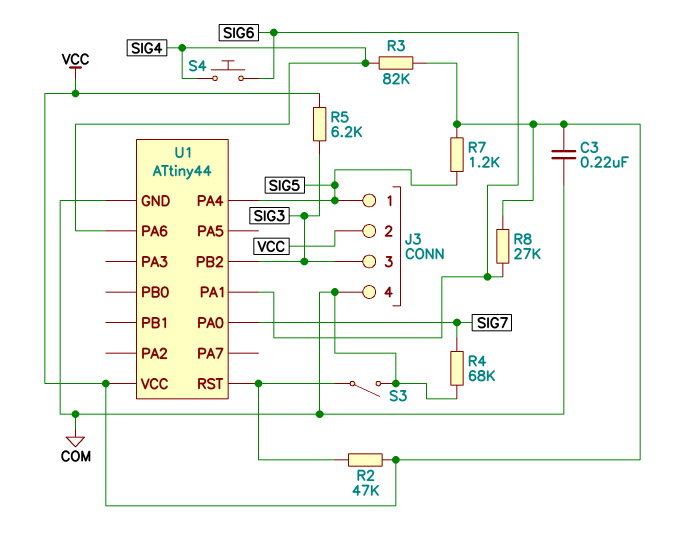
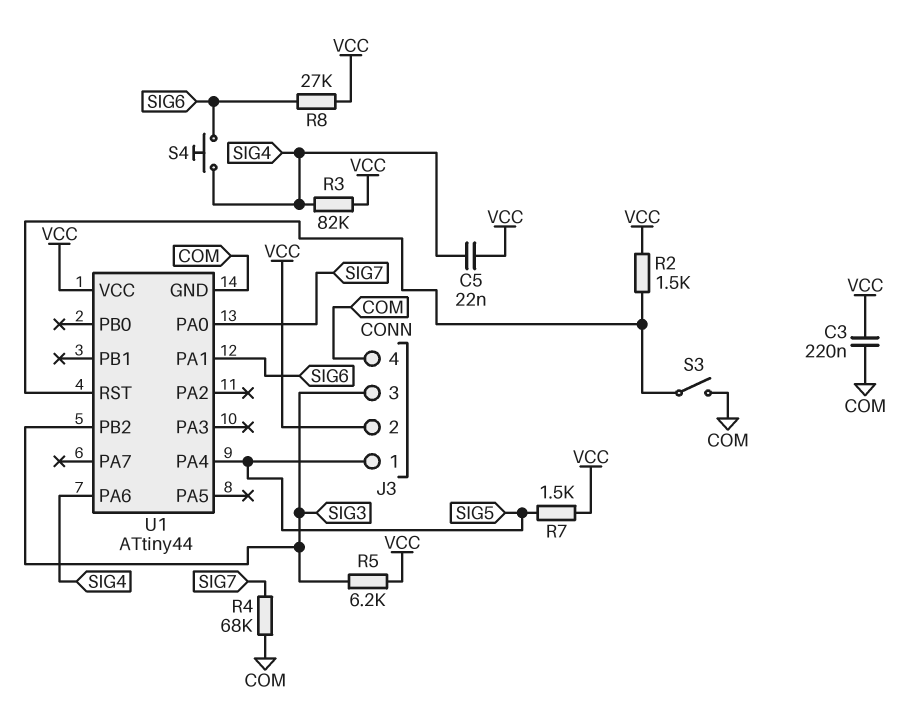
C5: none -> 22nF (SIG4, VCC)
R2: 47k (U1/RST, VCC) -> 1.5k (U1/RST, VCC)
R7: 1.2k (SIG5, VCC) -> 1.5k (SIG5, VCC)

